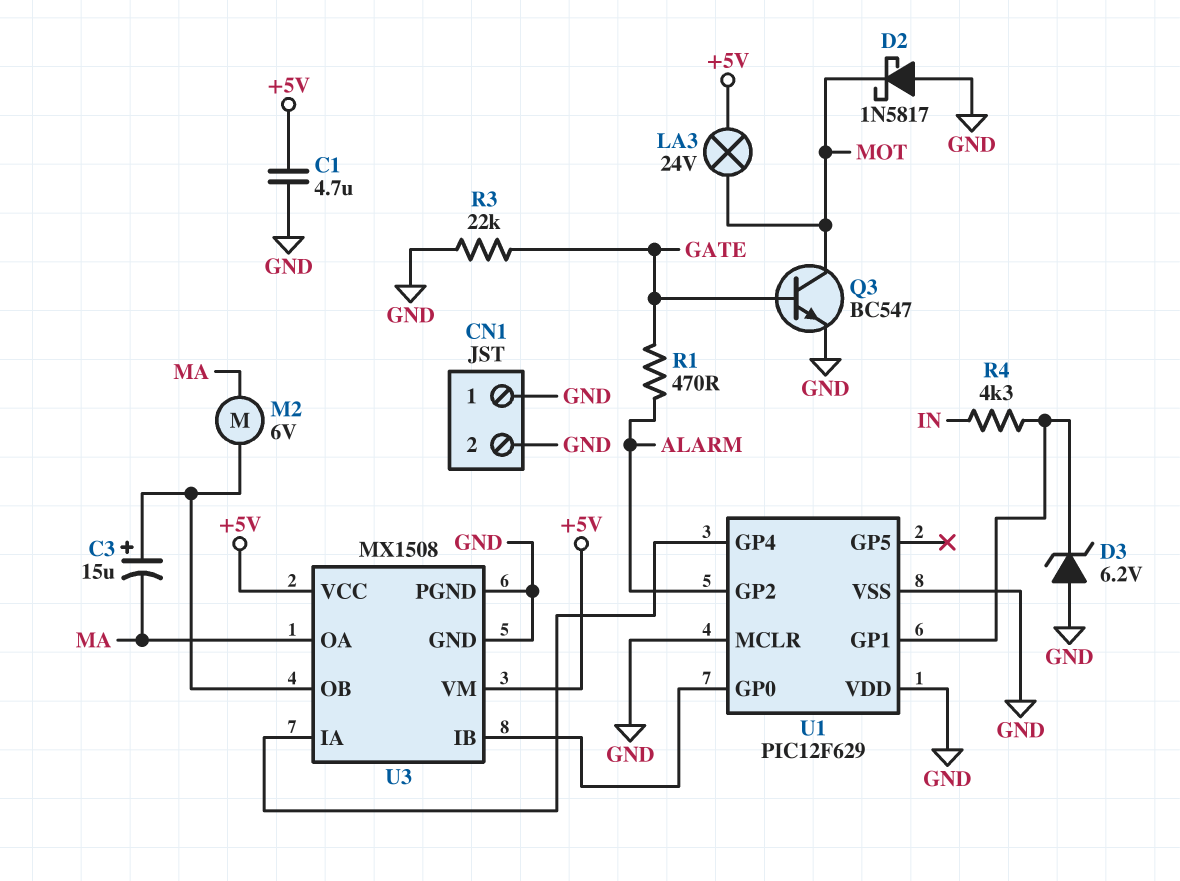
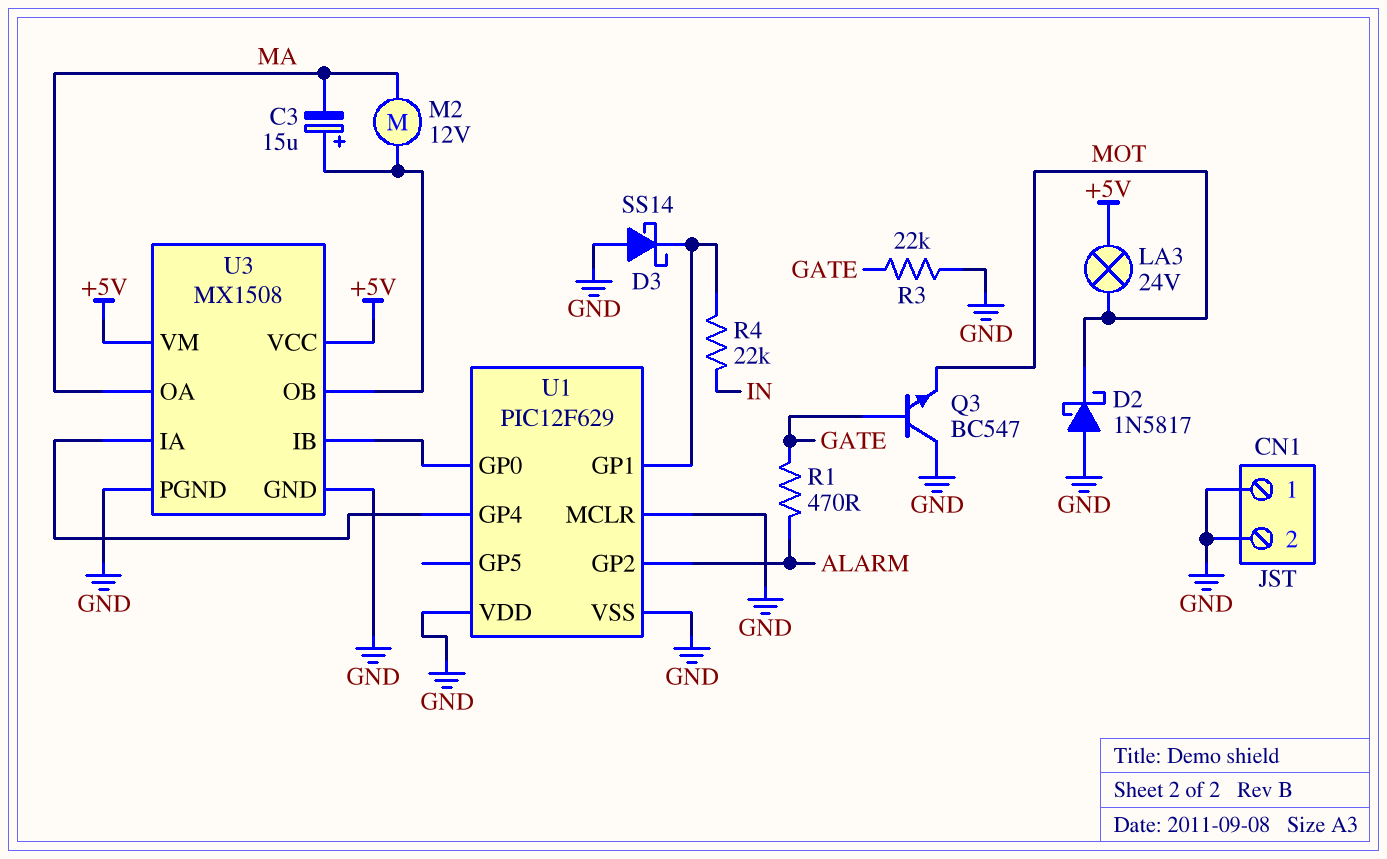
C1: 4.7uF (+5V, GND) -> none
D3: zener 6.2V (A GND, K U1/GP1) -> schottky SS14 (A GND, K U1/GP1)
M2: motor 6V (MA, U3/OB) -> motor 12V (MA, U3/OB)
Q3: NPN BC547 (B GATE, C MOT, E GND) -> NPN BC547 (B GATE, C GND, E MOT)
R4: 4.3k (IN, U1/GP1) -> 22k (IN, U1/GP1)

